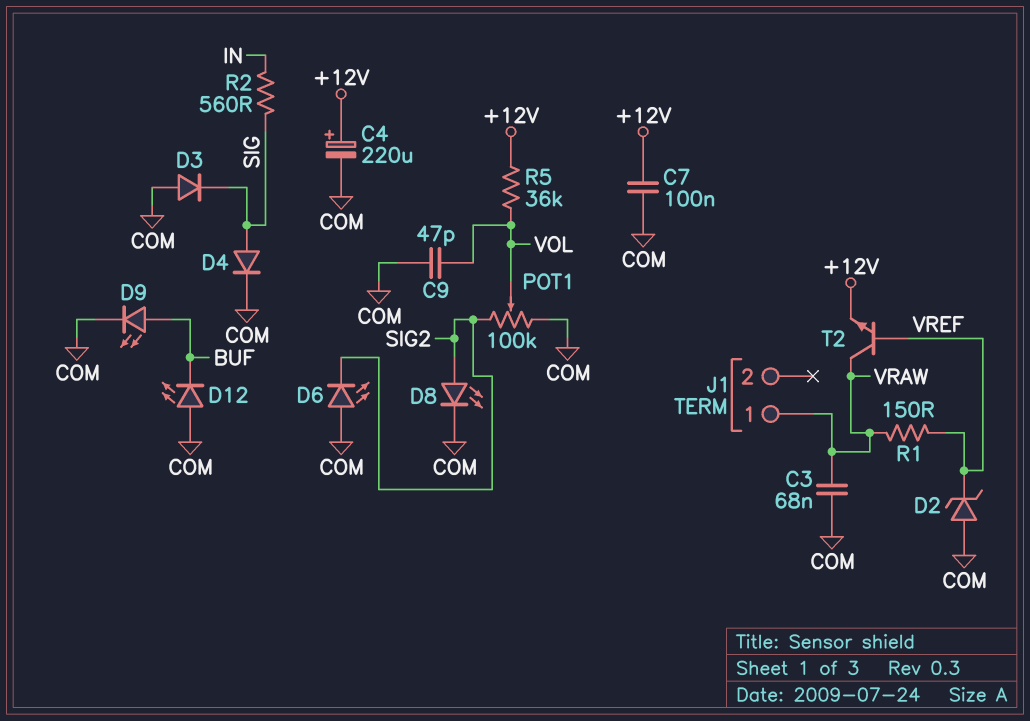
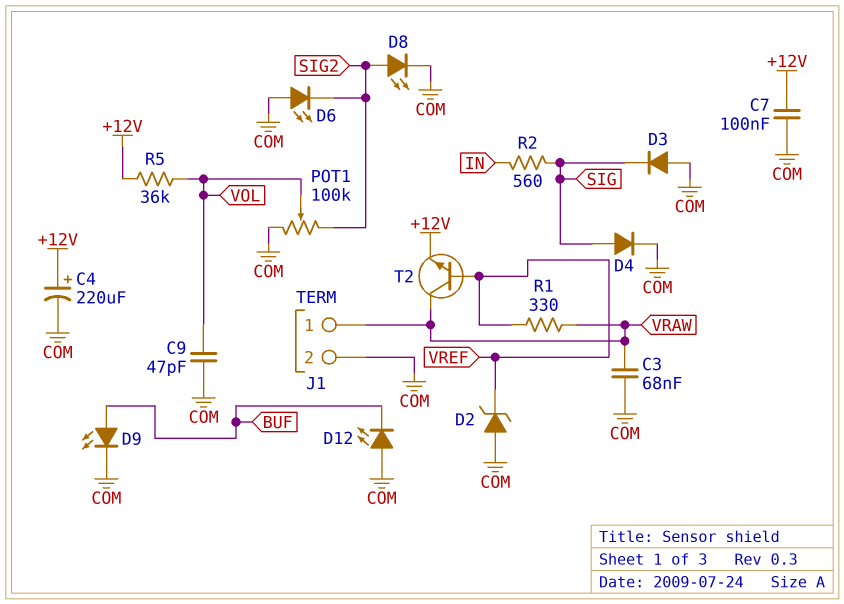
J1 pin 2: none -> COM
R1: 150 (VRAW, VREF) -> 330 (VRAW, VREF)

